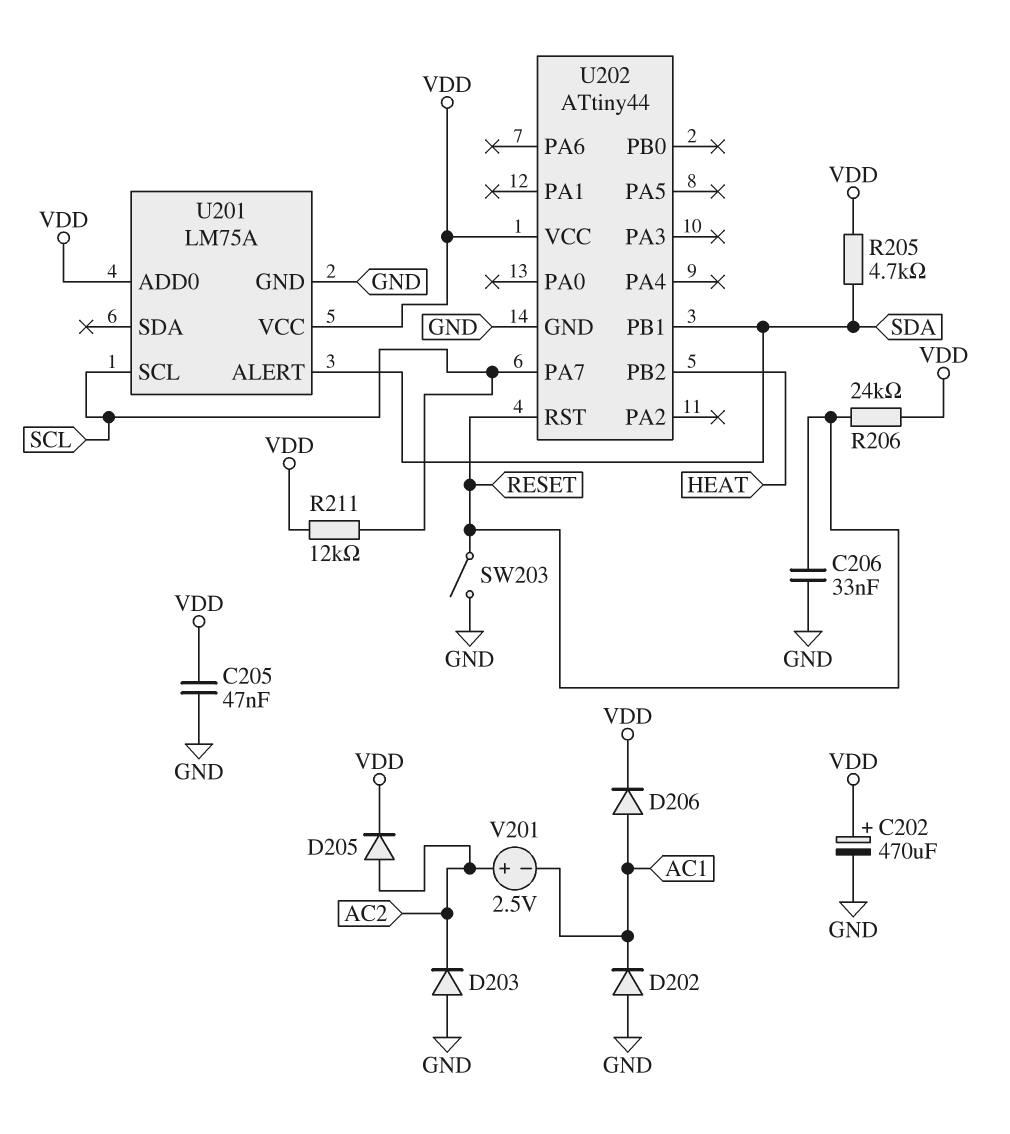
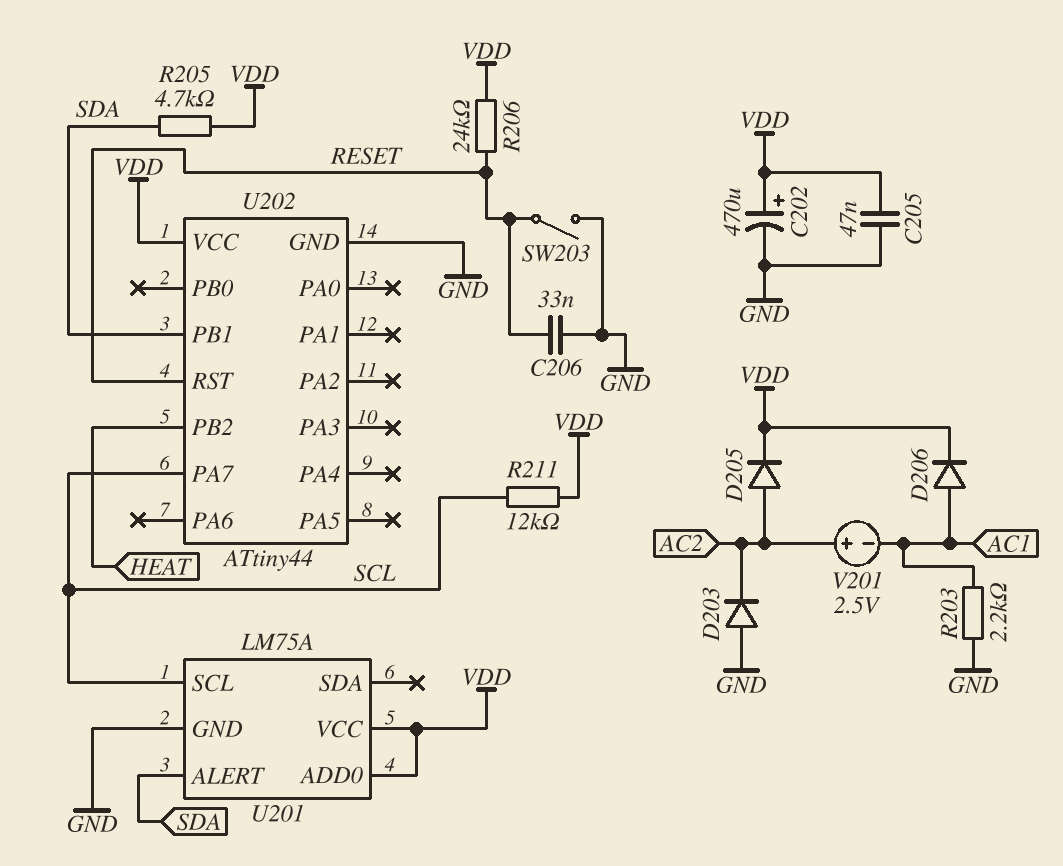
D202: diode (A GND, K AC1) -> none
R203: none -> 2.2k (AC1, GND)

